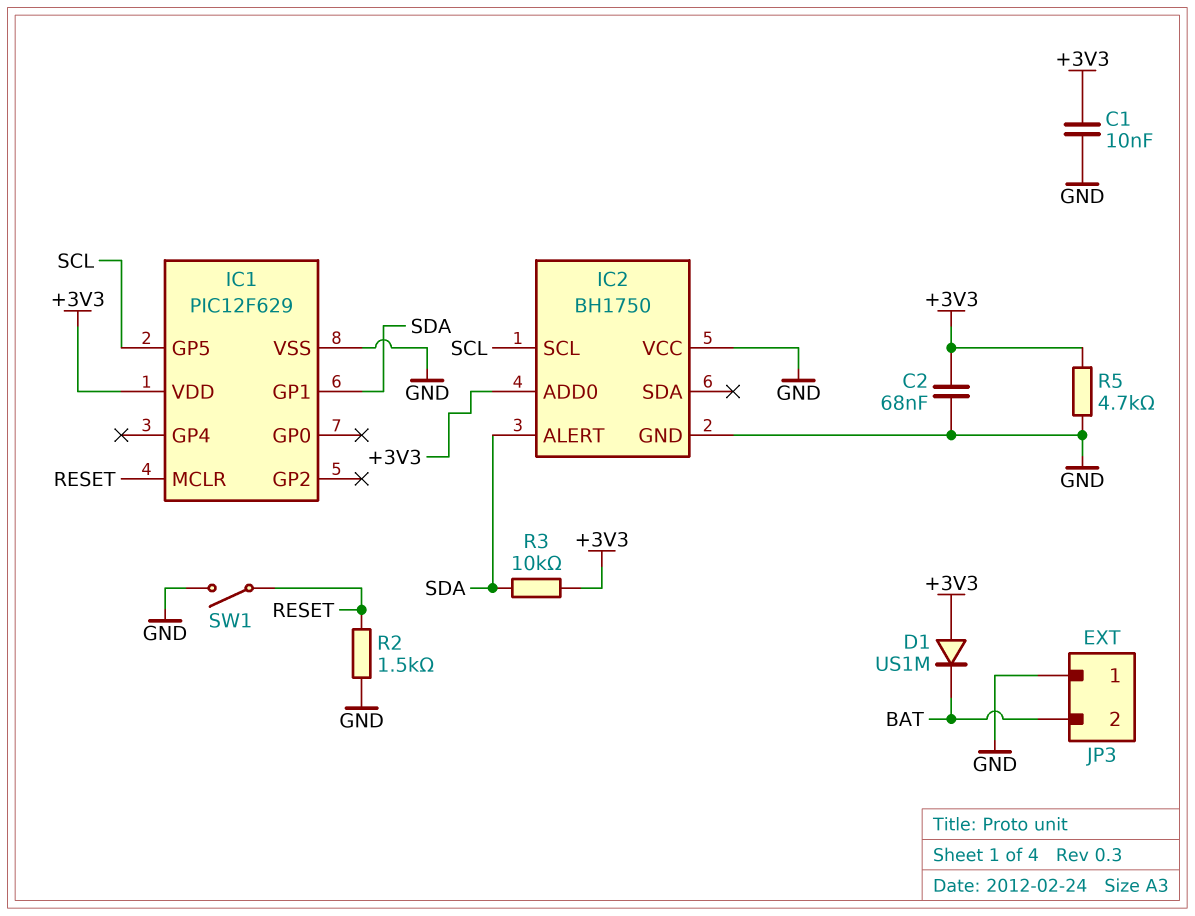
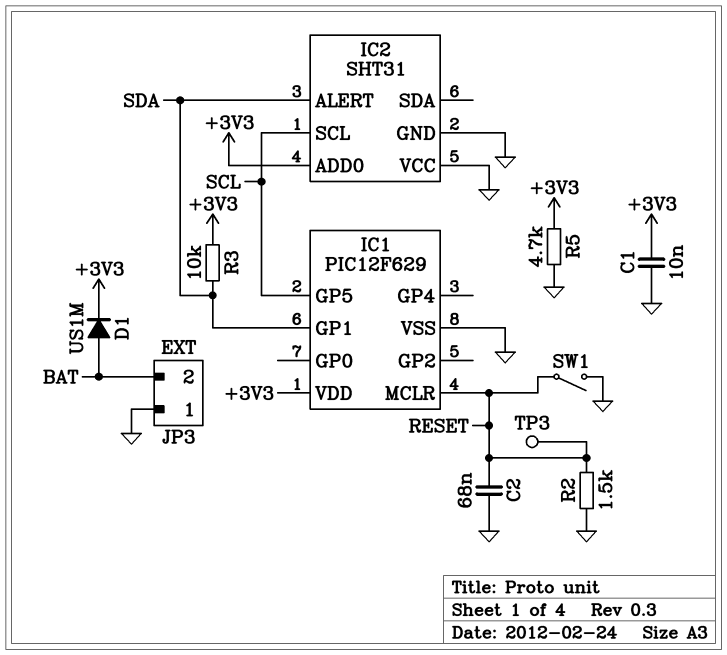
C2: 68nF (+3V3, GND) -> 68nF (GND, RESET)
D1: diode US1M (A +3V3, K BAT) -> diode US1M (A BAT, K +3V3)
IC2: BH1750 -> SHT31
TP3: none -> test point (RESET)

